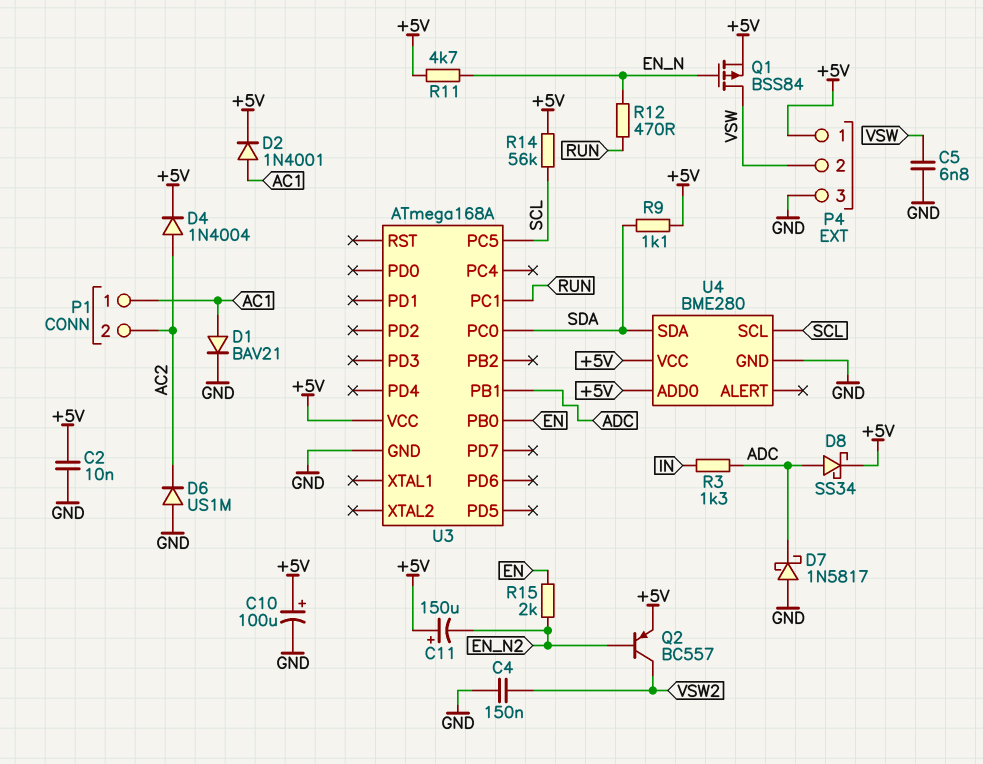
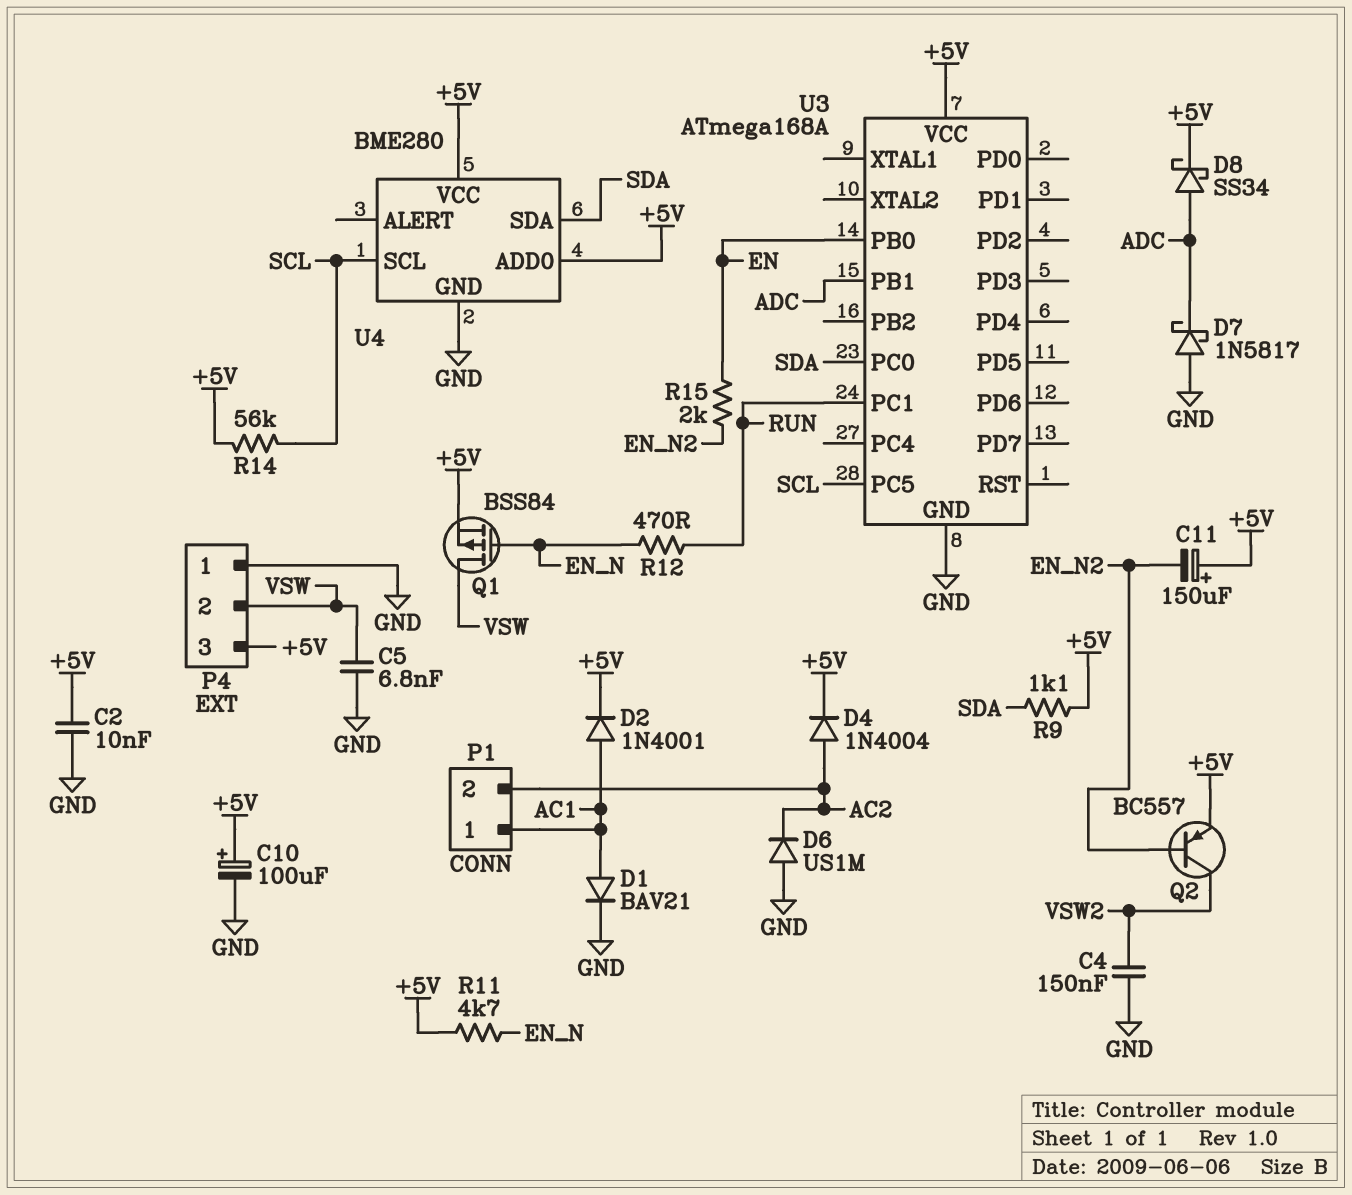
P4 pin 1: +5V -> GND
P4 pin 3: GND -> +5V
R3: 1.3k (ADC, IN) -> none

